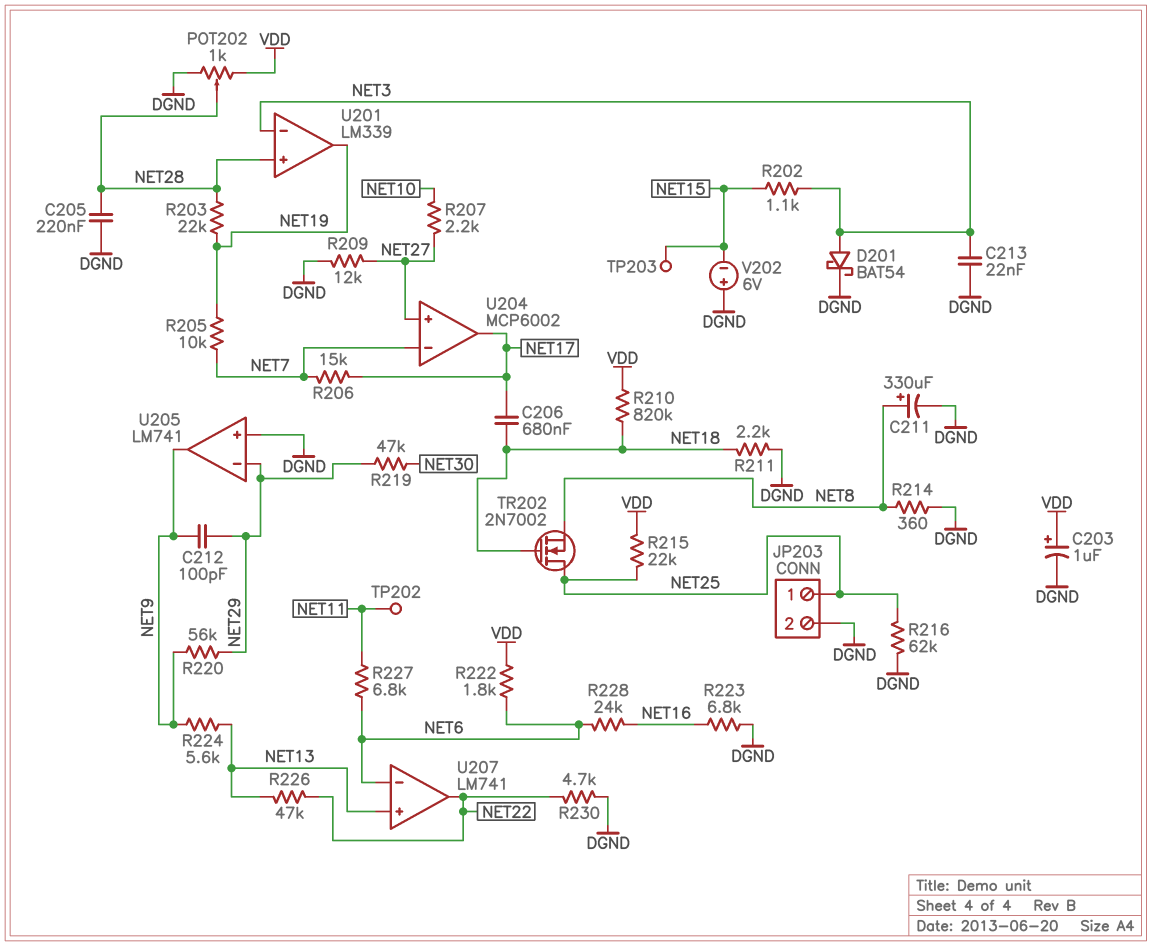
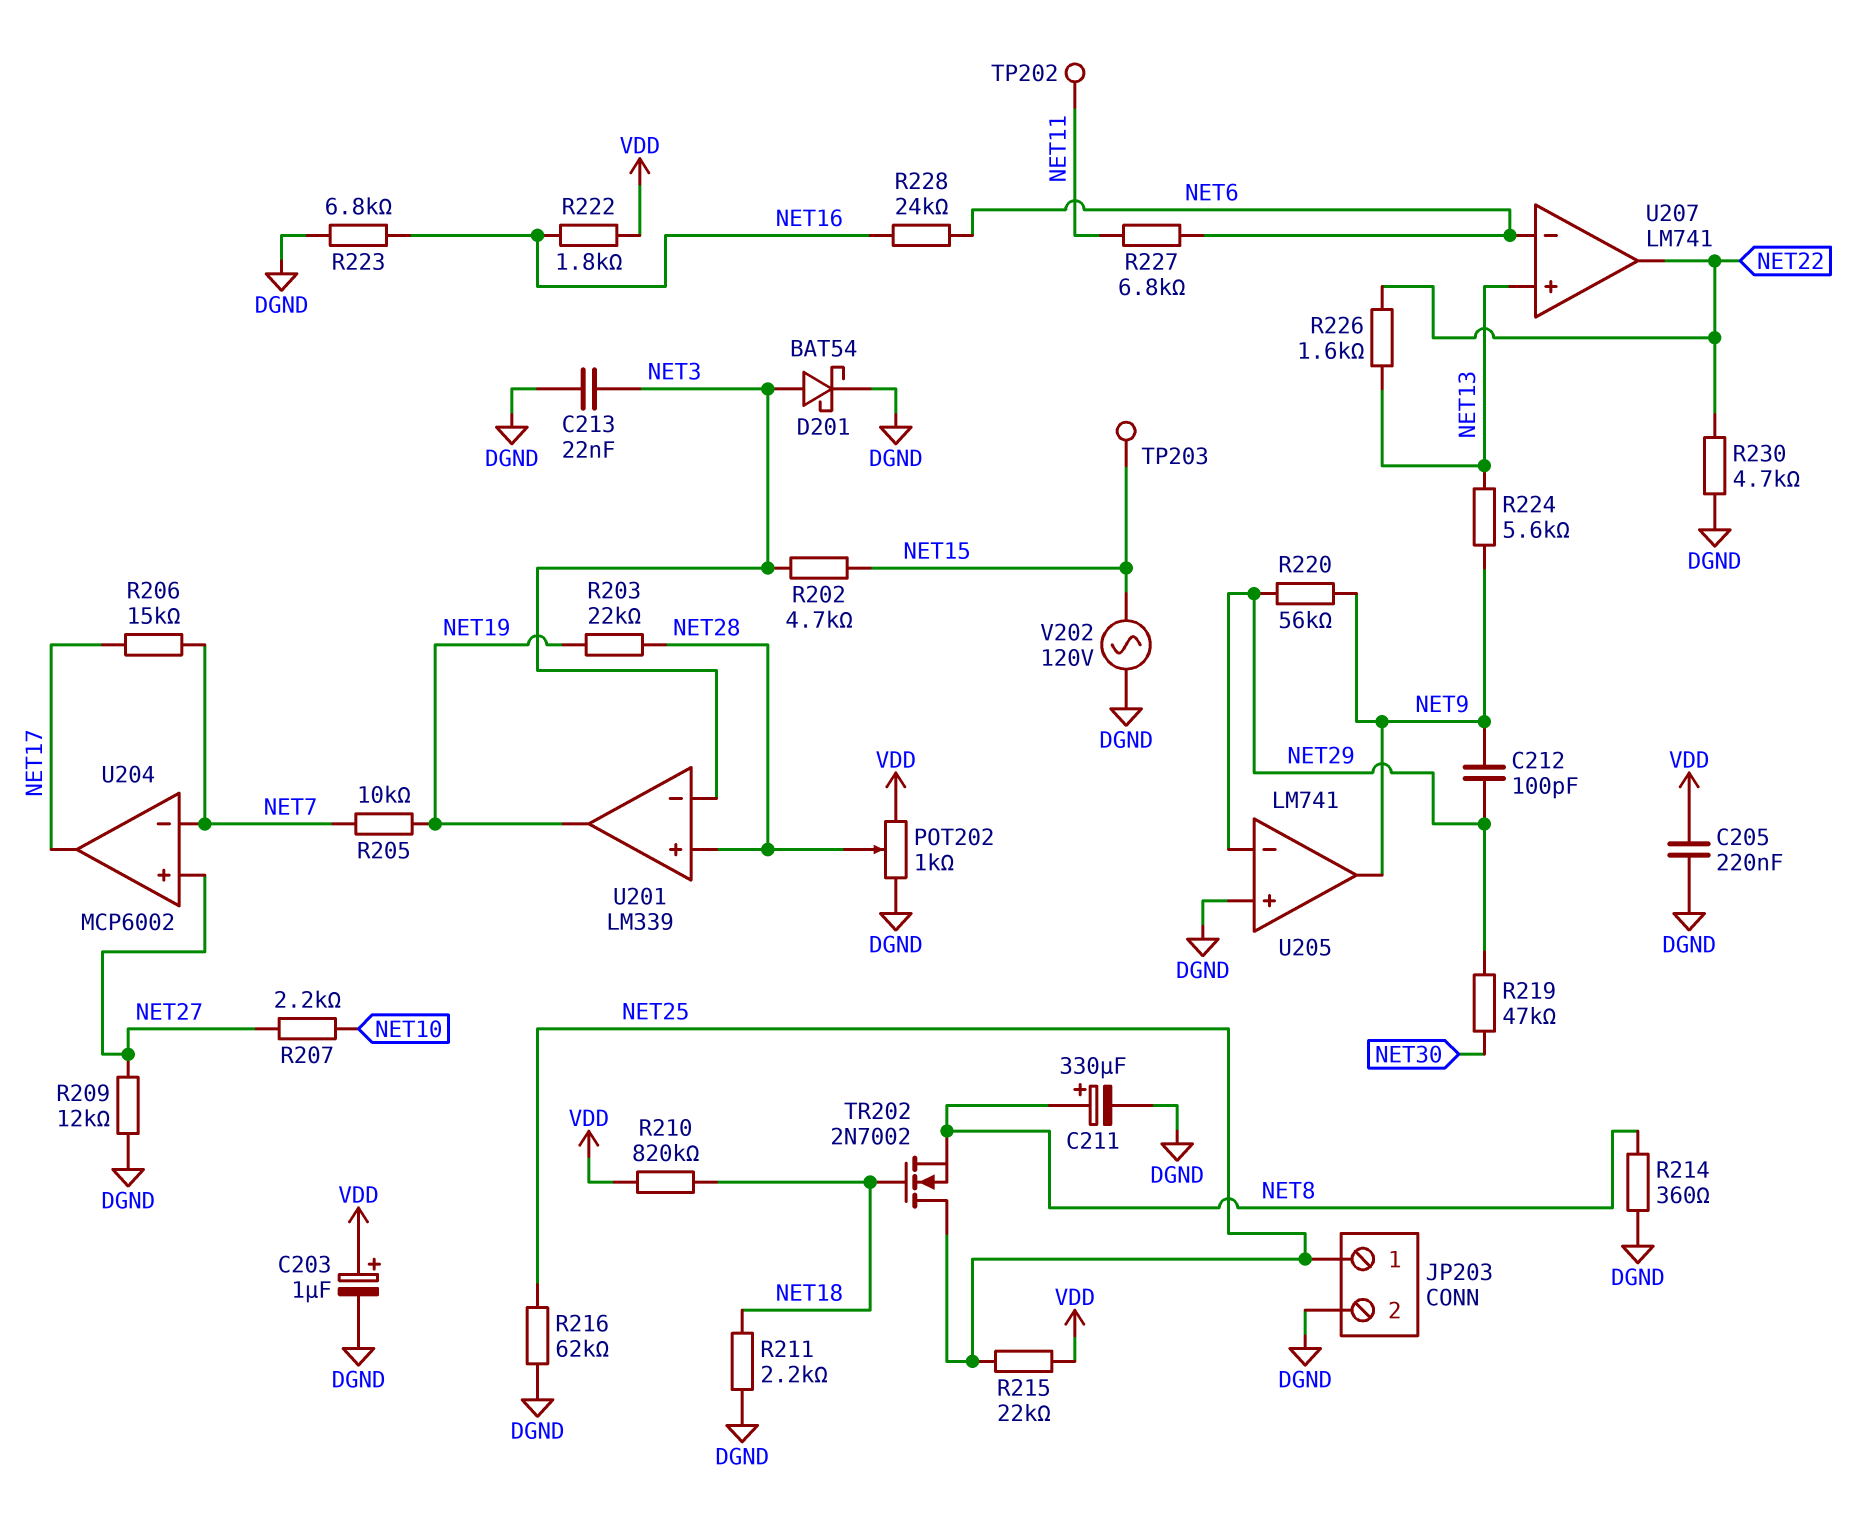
C205: 220nF (DGND, NET28) -> 220nF (DGND, VDD)
C206: 680nF (NET17, NET18) -> none
R202: 1.1k (NET3, NET15) -> 4.7k (NET3, NET15)
R222: 1.8k (NET6, VDD) -> 1.8k (NET16, VDD)
R226: 47k (NET13, NET22) -> 1.6k (NET13, NET22)
V202: 6V (plus DGND, minus NET15) -> AC 120V (DGND, NET15)

